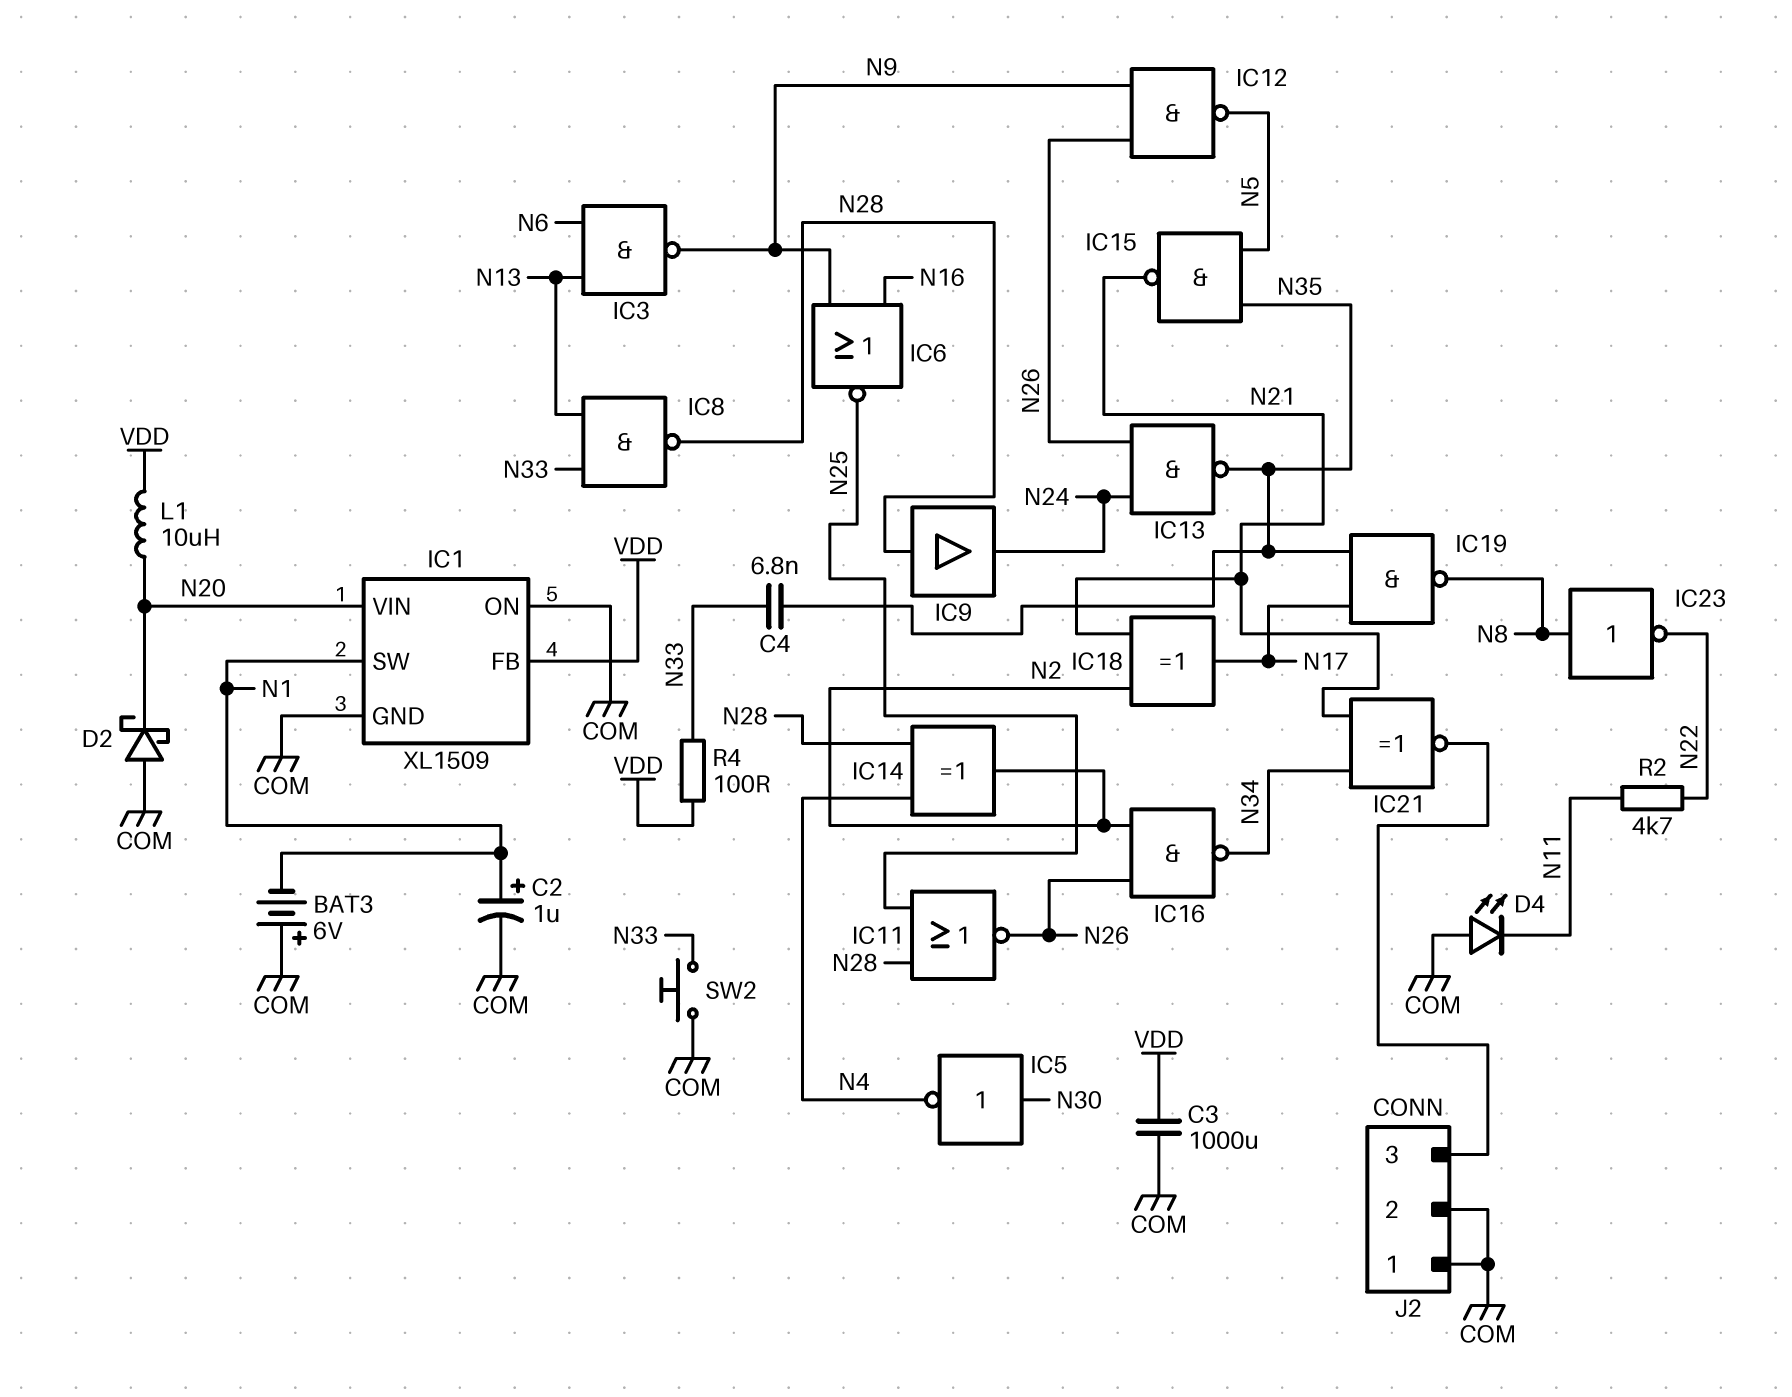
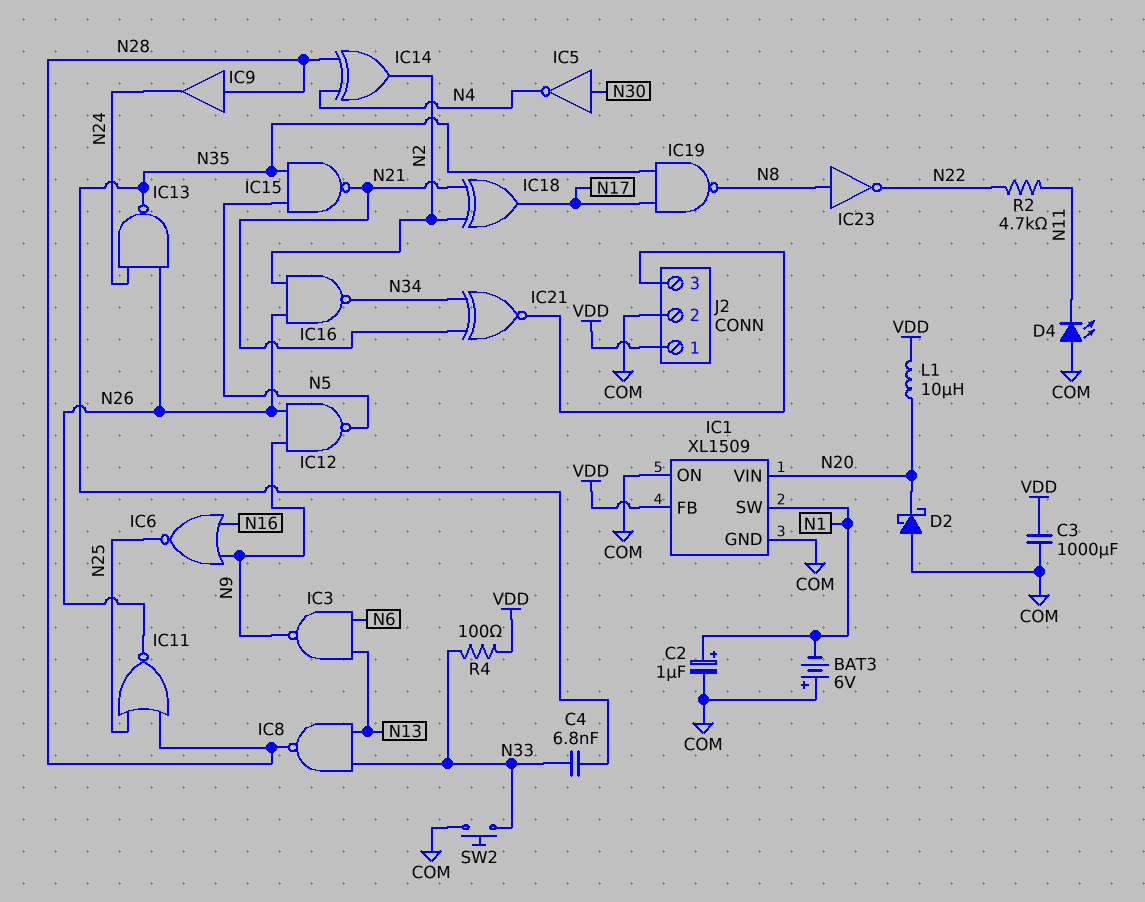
J2 pin 1: COM -> VDD

